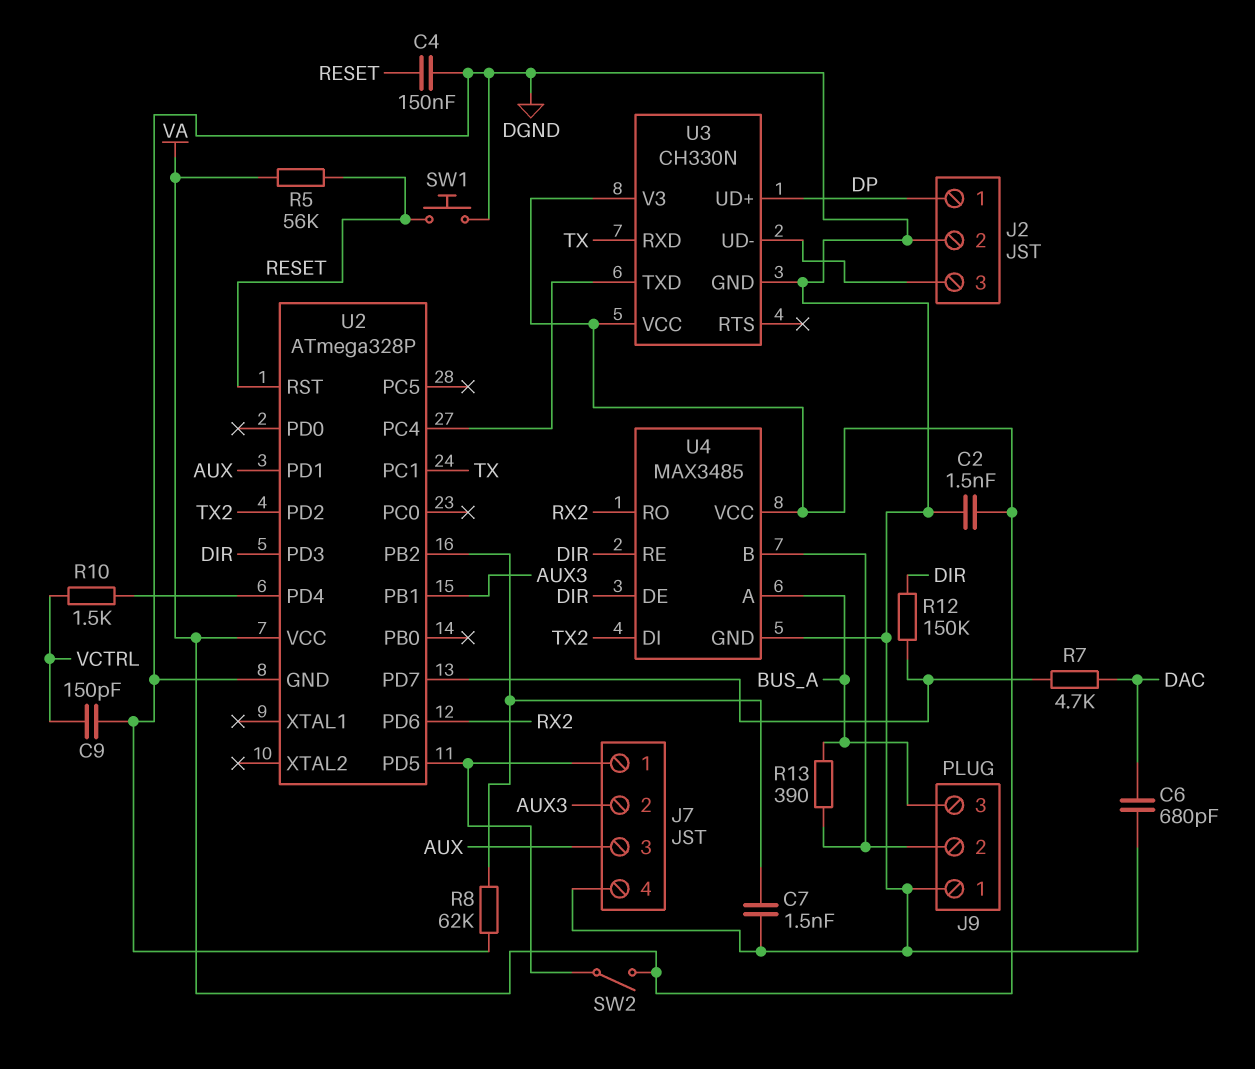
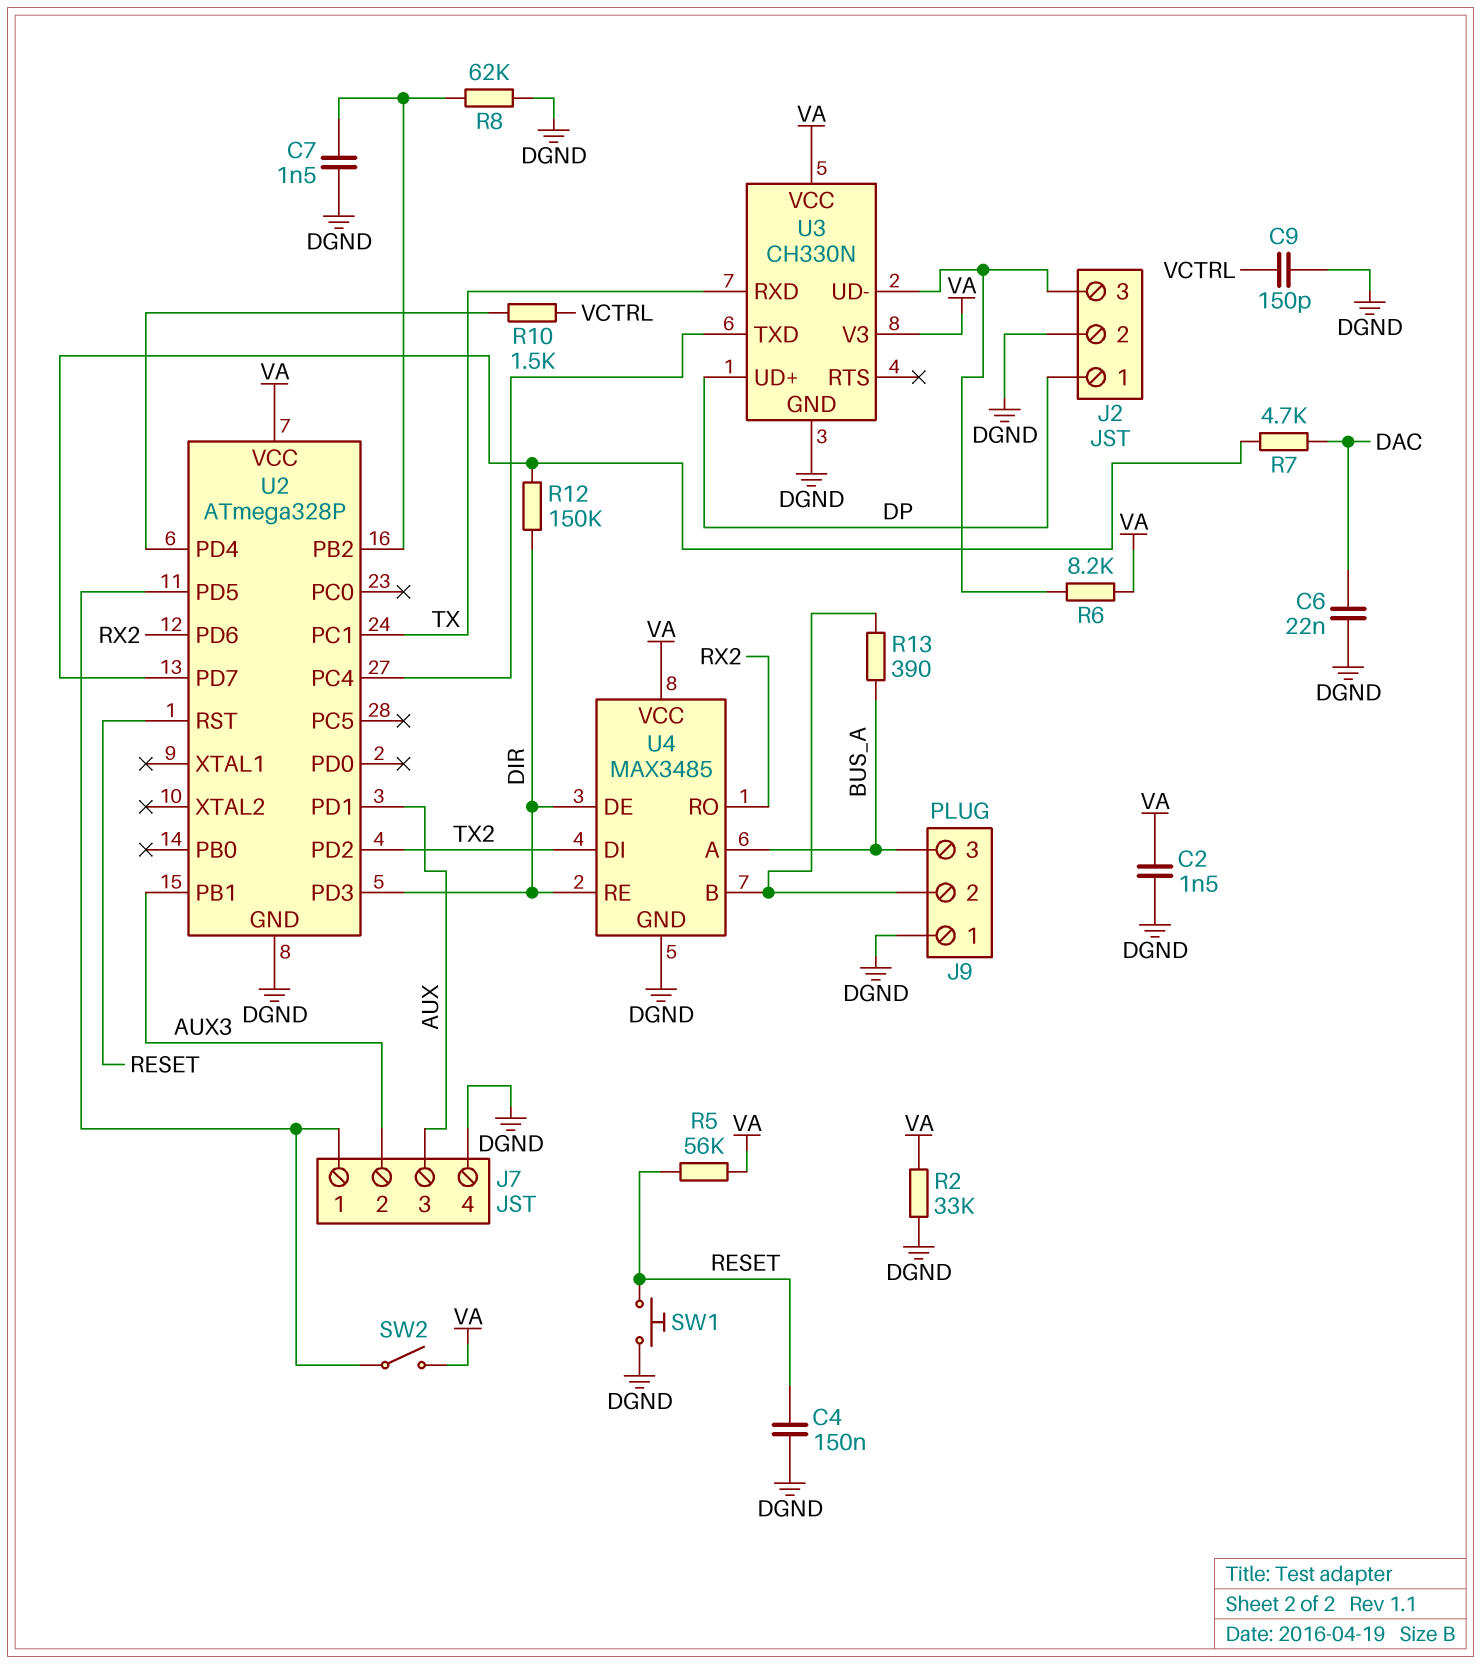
C6: 680pF (DAC, DGND) -> 22nF (DAC, DGND)
R2: none -> 33k (DGND, VA)
R6: none -> 8.2k (J2/3, VA)

